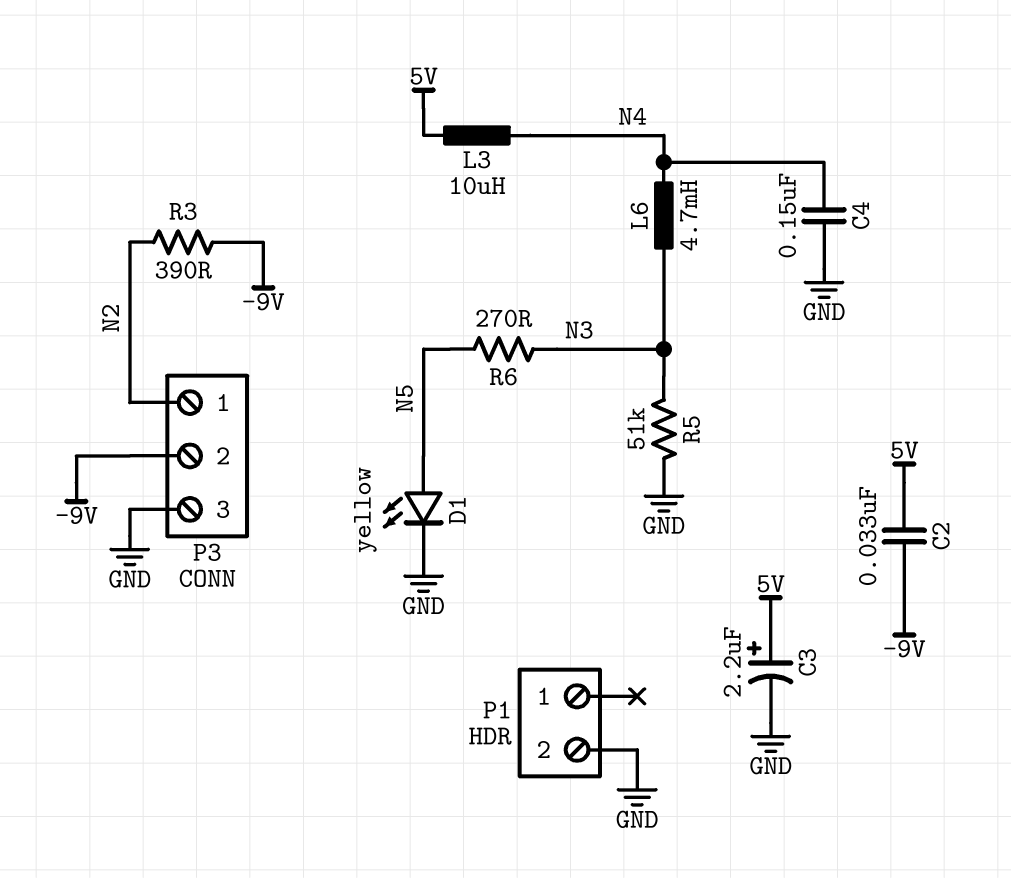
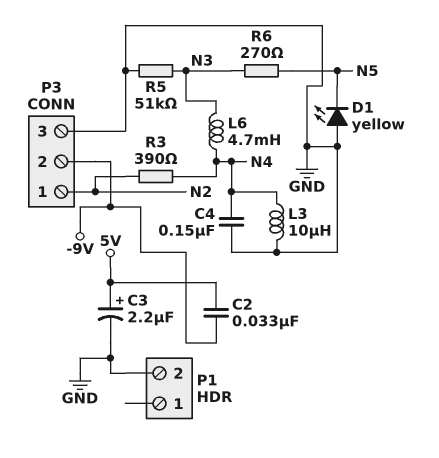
D1: LED yellow (A N5, K GND) -> LED yellow (A GND, K N5)
L3: 10uH (5V, N4) -> 10uH (GND, N4)
R3: 390 (-9V, N2) -> 390 (N2, N4)

